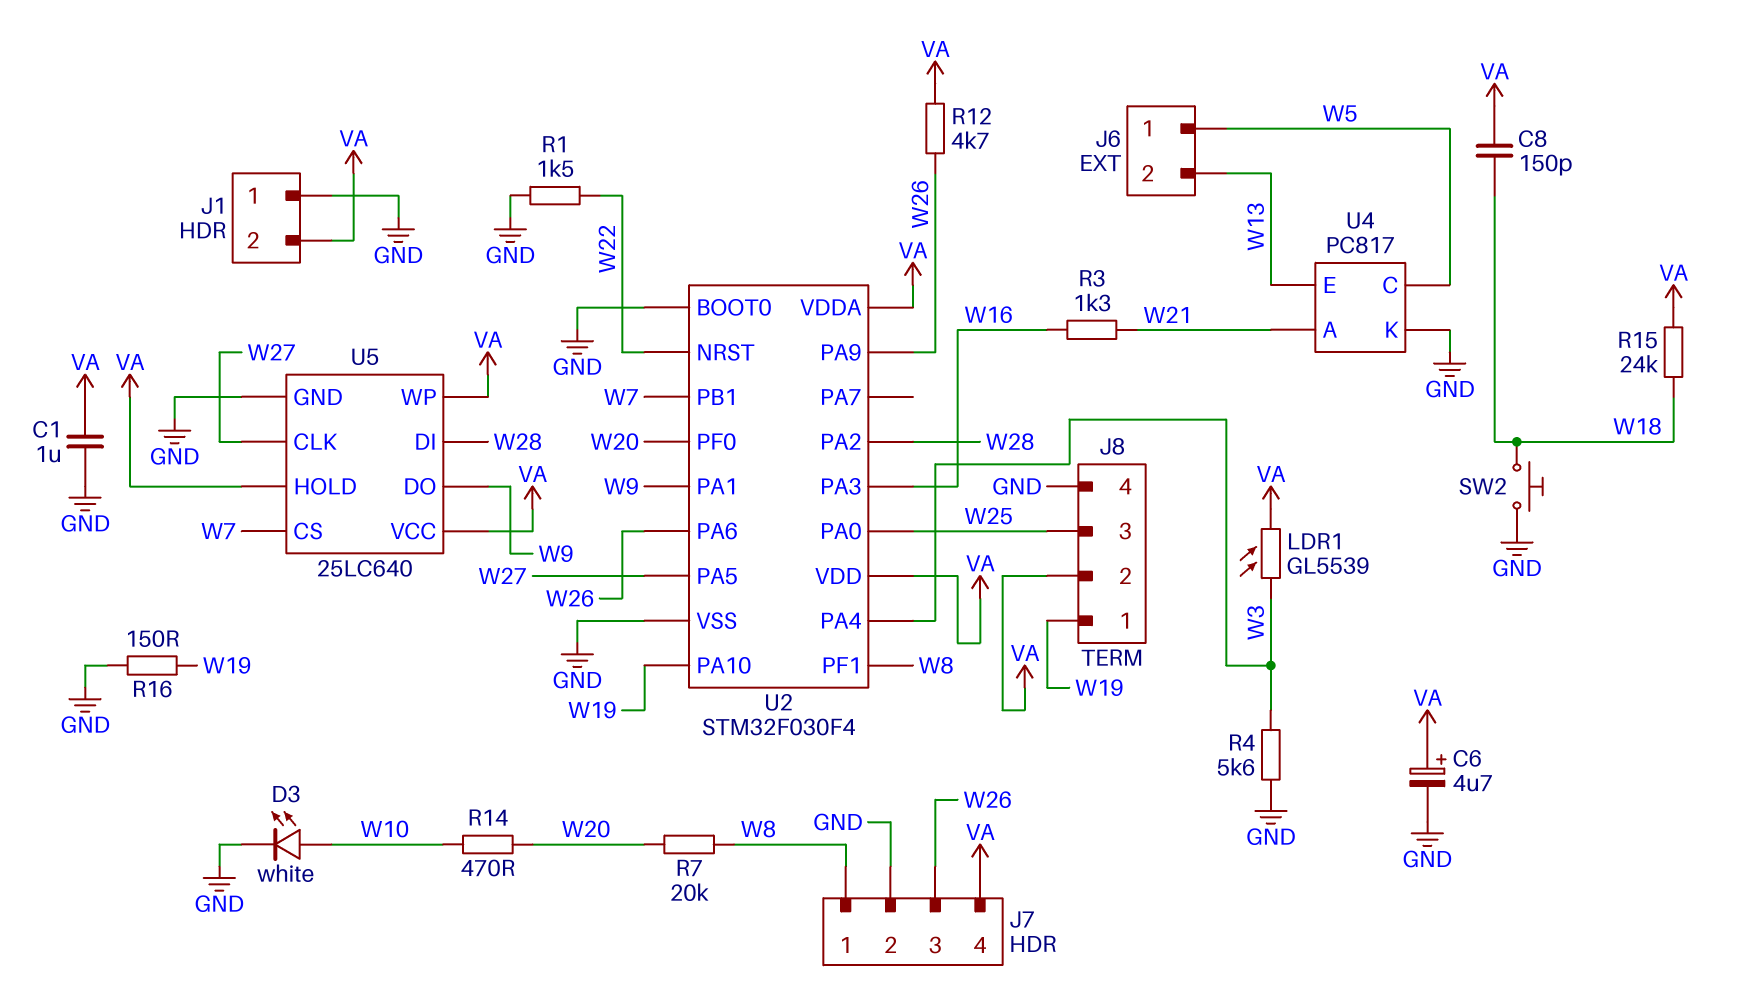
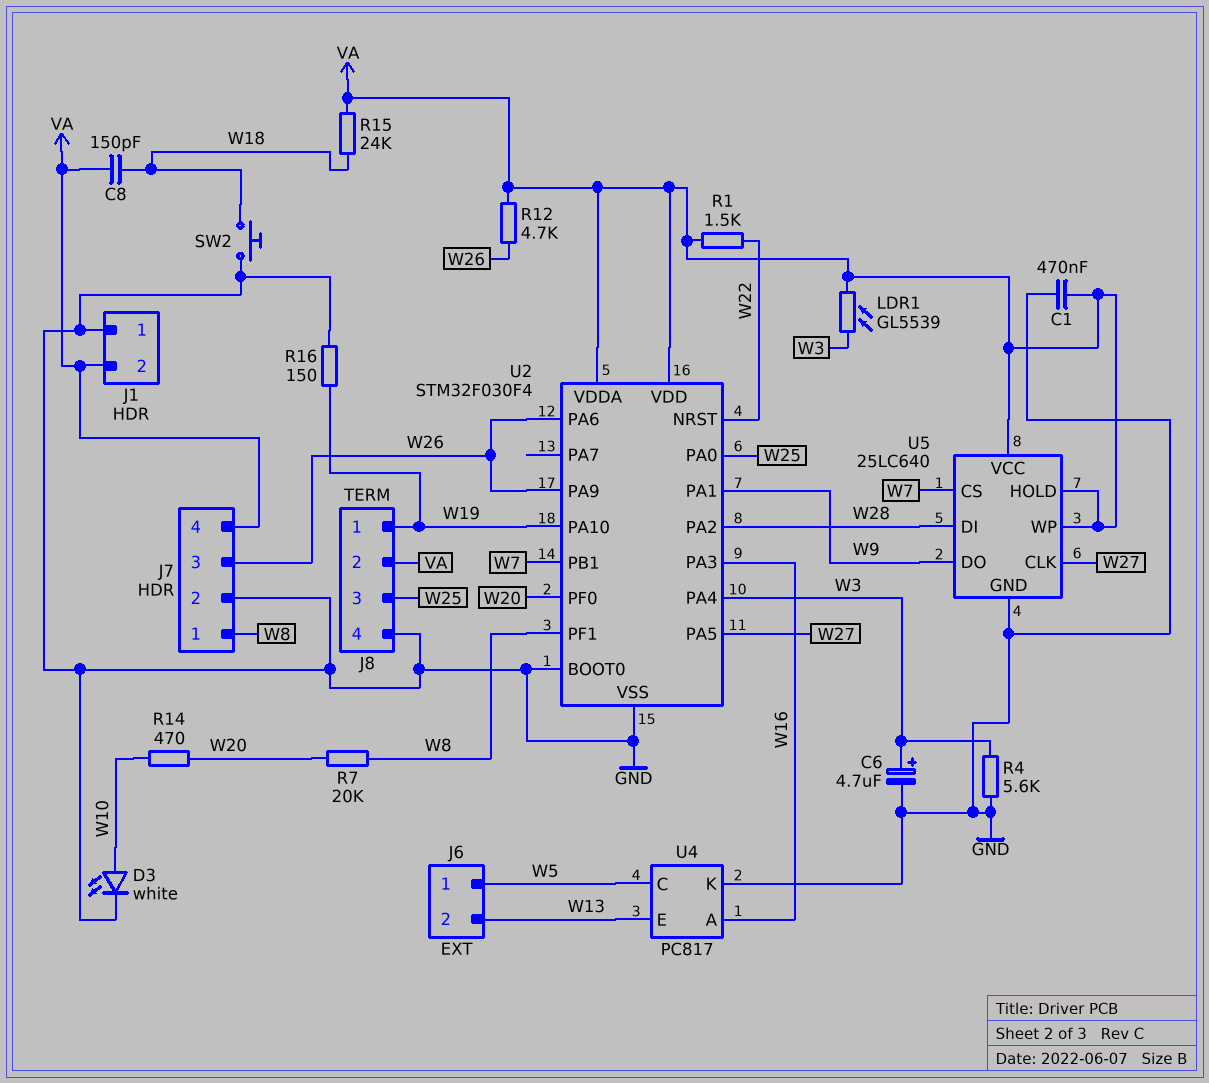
C1: 1uF (GND, VA) -> 470nF (GND, VA)
C6: 4.7uF (plus VA, minus GND) -> 4.7uF (plus W3, minus GND)
R1: 1.5k (GND, W22) -> 1.5k (VA, W22)
R3: 1.3k (W16, W21) -> none
U4 pin A: W21 -> W16

